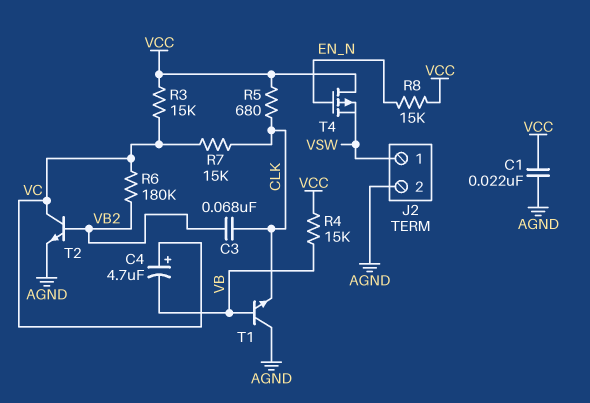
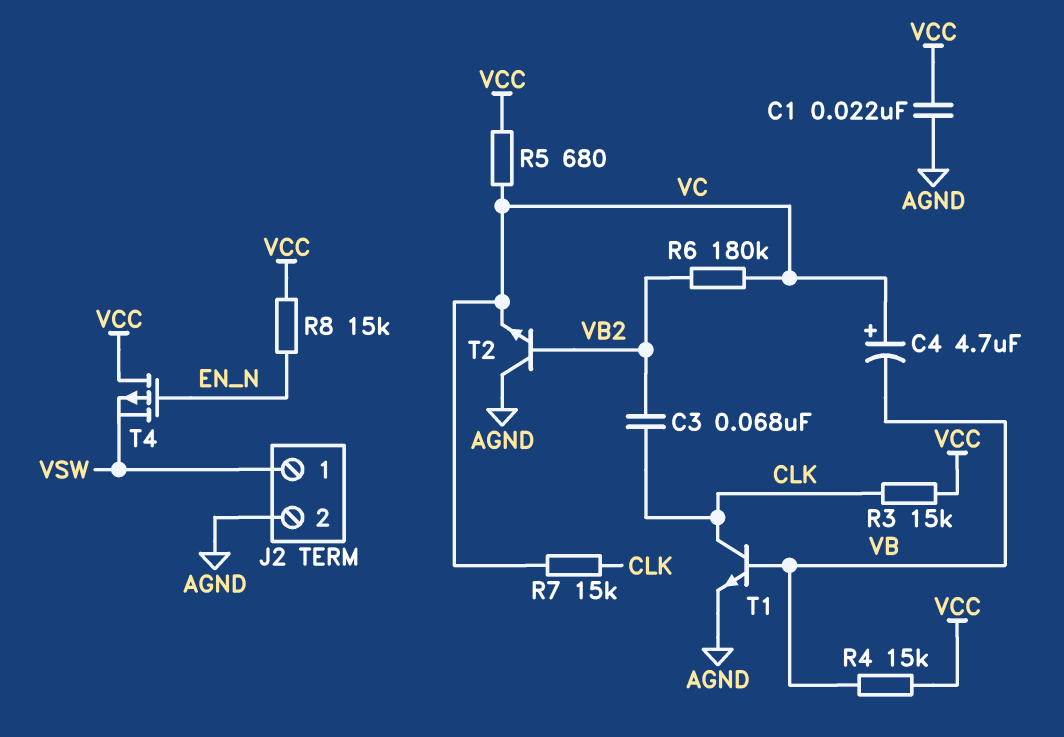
R3: 15k (VC, VCC) -> 15k (CLK, VCC)
R5: 680 (CLK, VCC) -> 680 (VC, VCC)
T1: NPN (B VB, C AGND, E CLK) -> NPN (B VB, C CLK, E AGND)
T2: NPN (B VB2, C VC, E AGND) -> NPN (B VB2, C AGND, E VC)

